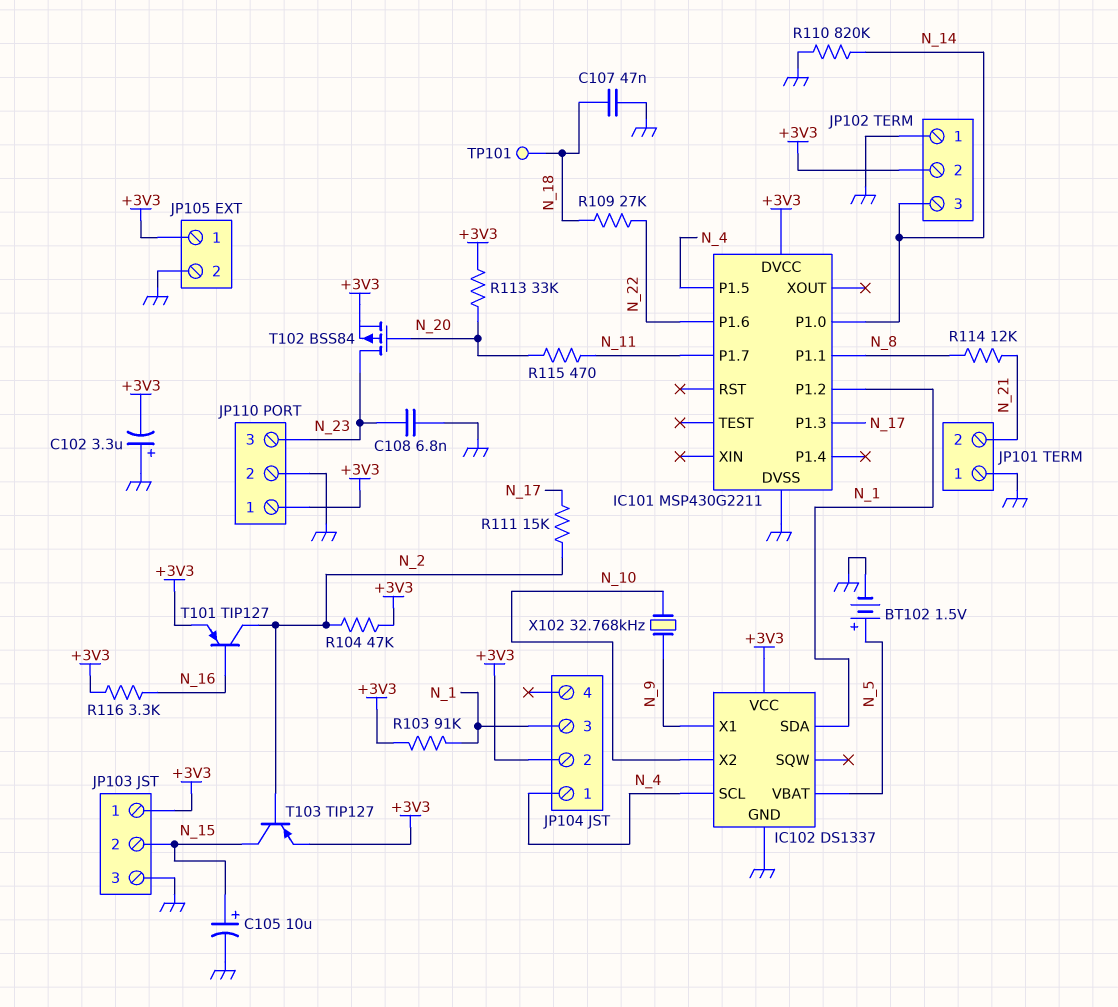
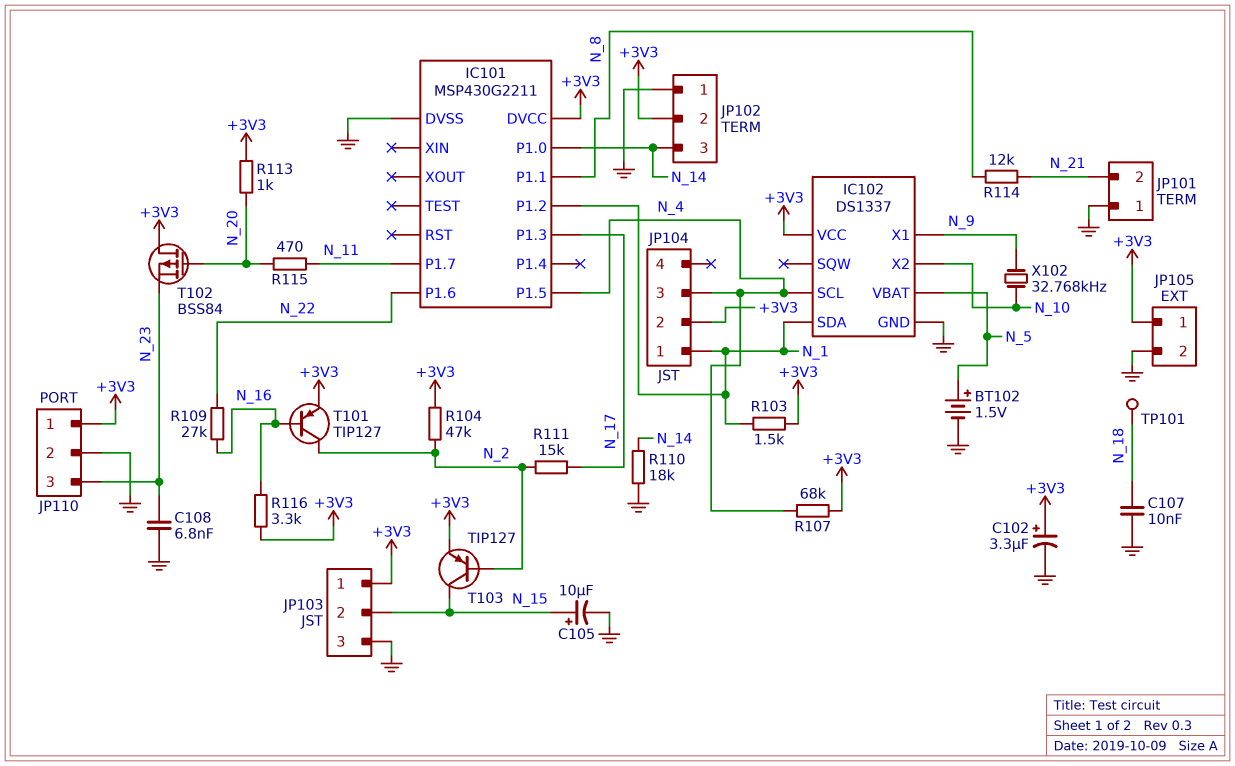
C102: 3.3uF (plus GND, minus +3V3) -> 3.3uF (plus +3V3, minus GND)
C107: 47nF (GND, N_18) -> 10nF (GND, N_18)
JP104 pin 1: N_4 -> N_1
JP104 pin 3: N_1 -> N_4
R103: 91k (+3V3, N_1) -> 1.5k (+3V3, N_1)
R107: none -> 68k (+3V3, N_4)
R109: 27k (N_18, N_22) -> 27k (N_16, N_22)
R110: 820k (GND, N_14) -> 18k (GND, N_14)
R113: 33k (+3V3, N_20) -> 1k (+3V3, N_20)
T102: PMOS BSS84 (G N_20, D N_23, S +3V3) -> PMOS BSS84 (G N_20, D +3V3, S N_23)

